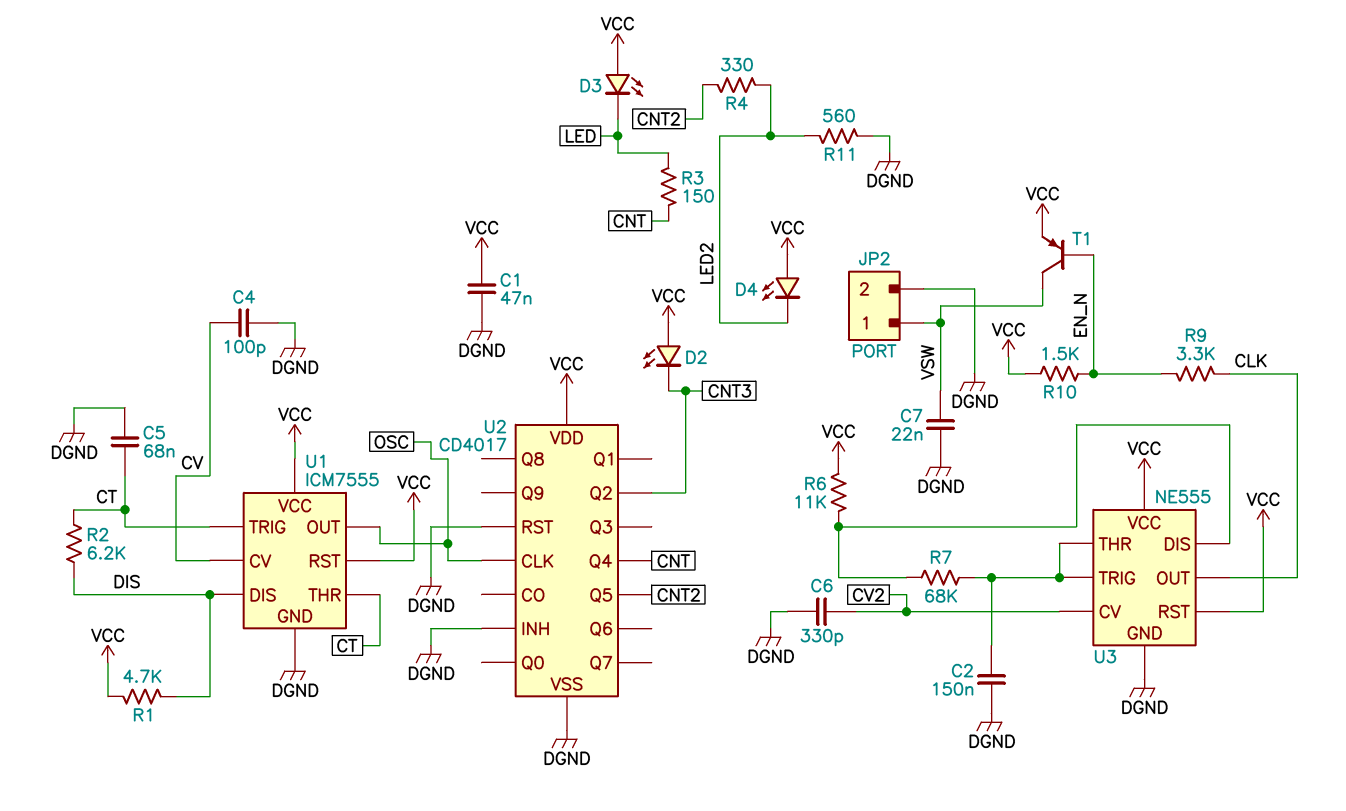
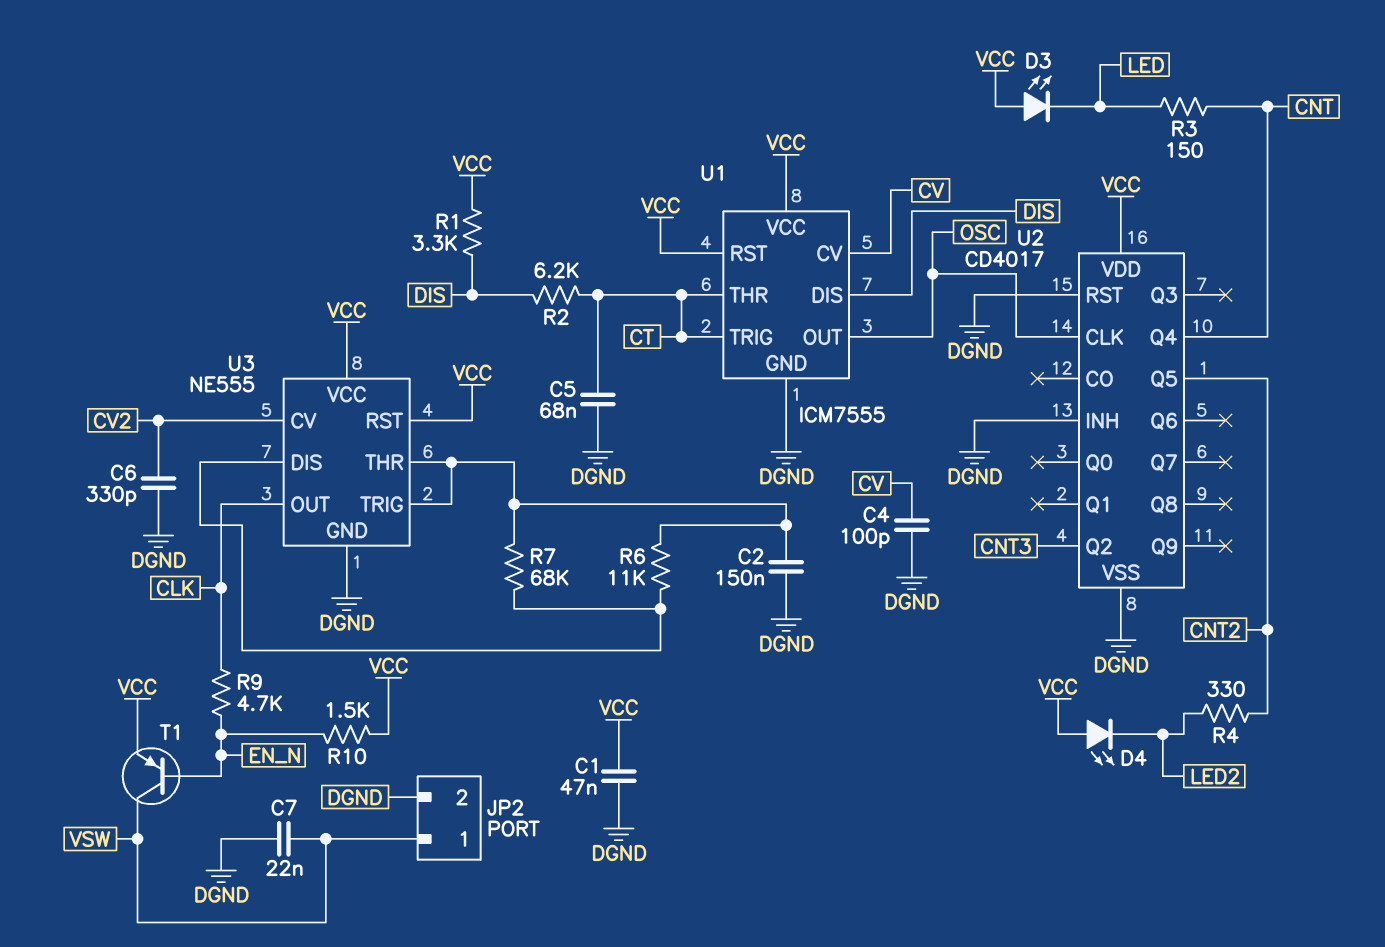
D2: LED (A VCC, K CNT3) -> none
R1: 4.7k (DIS, VCC) -> 3.3k (DIS, VCC)
R6: 11k (U3/DIS, VCC) -> 11k (U3/DIS, U3/THR)
R9: 3.3k (CLK, EN_N) -> 4.7k (CLK, EN_N)
R11: 560 (DGND, LED2) -> none

